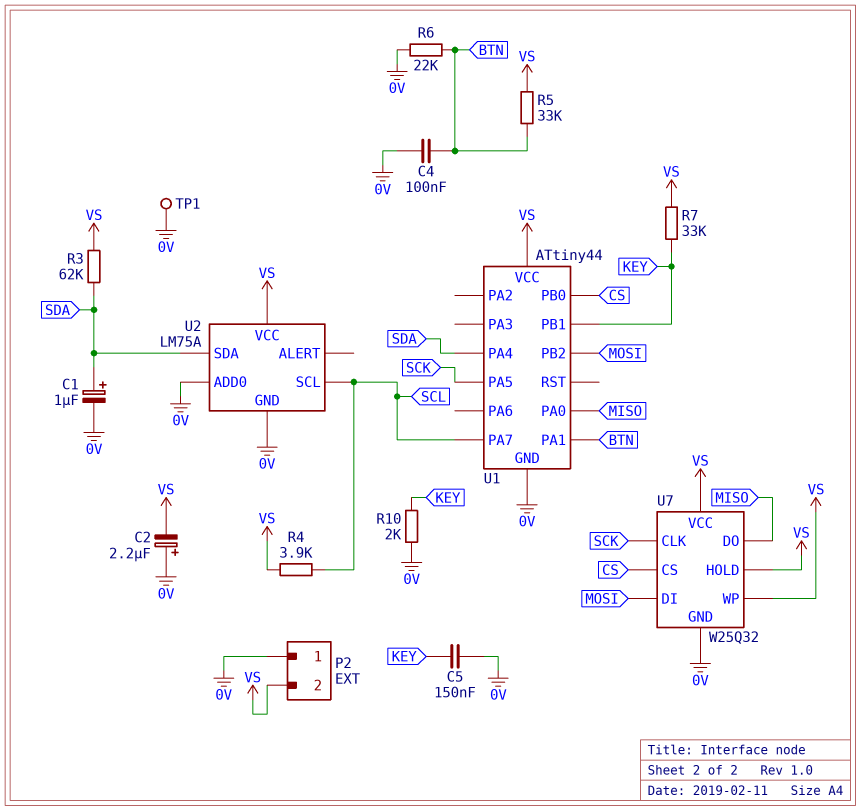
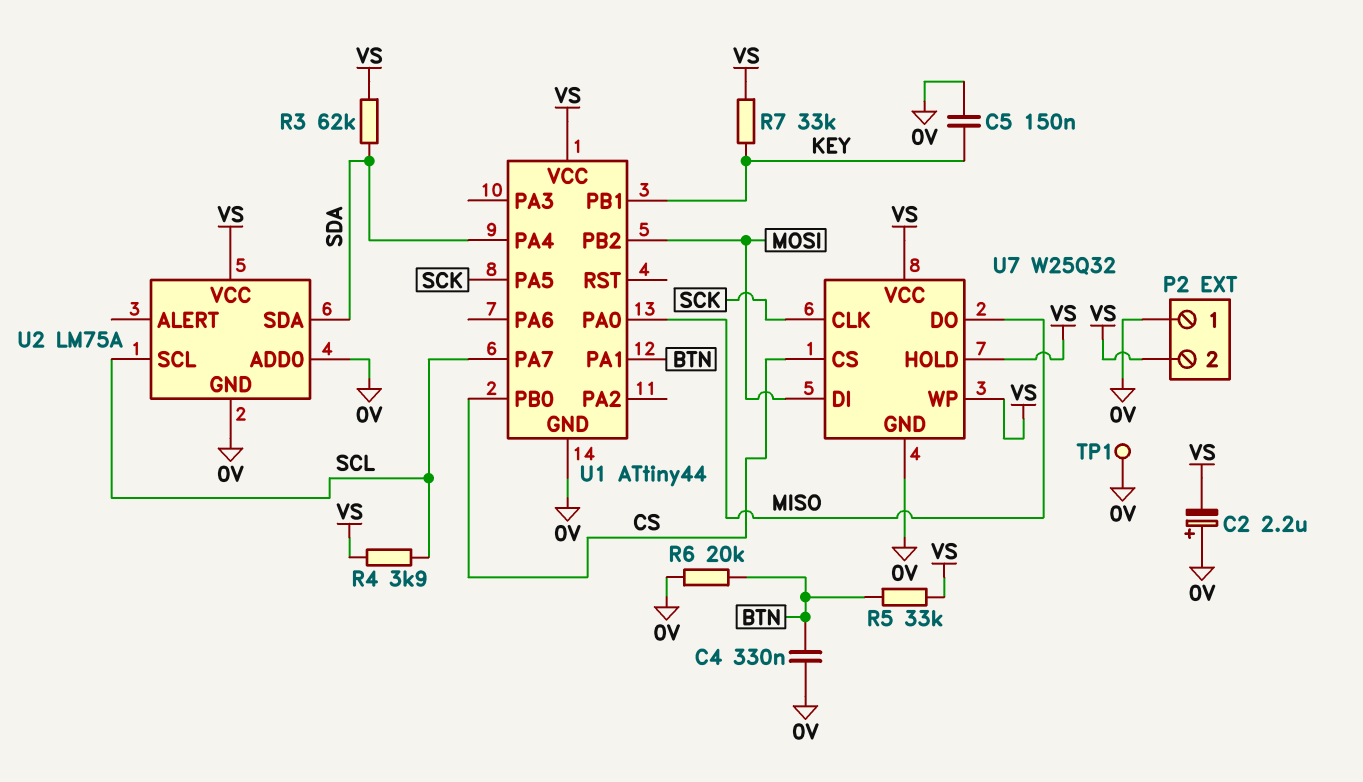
C1: 1uF (plus SDA, minus 0V) -> none
C4: 100nF (0V, BTN) -> 330nF (0V, BTN)
R6: 22k (0V, BTN) -> 20k (0V, BTN)
R10: 2k (0V, KEY) -> none

